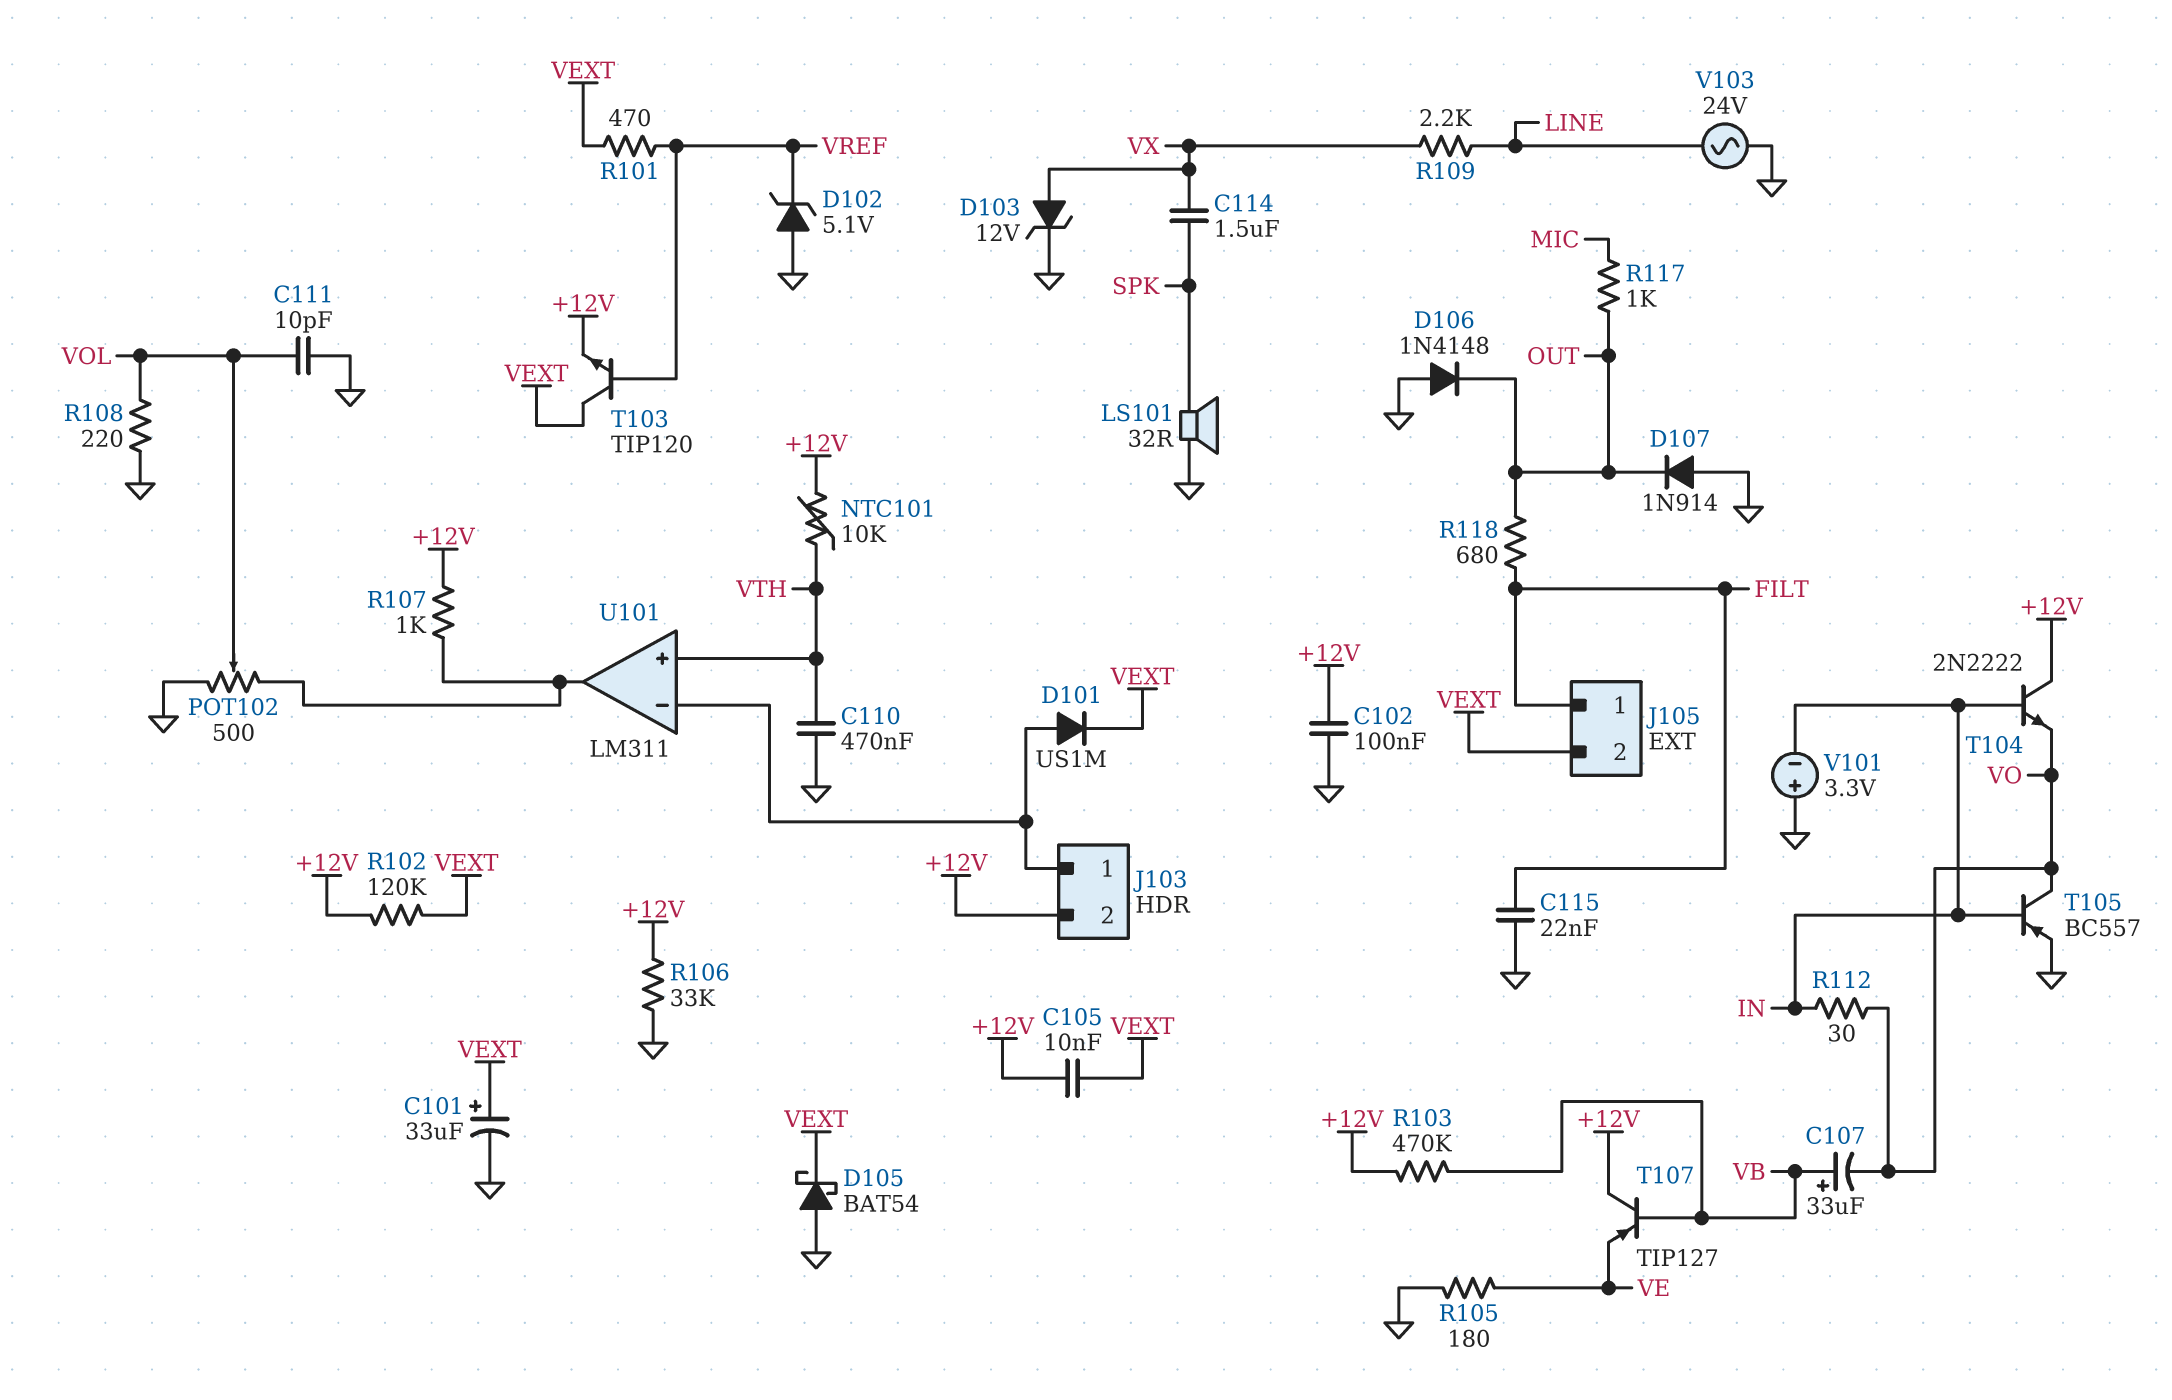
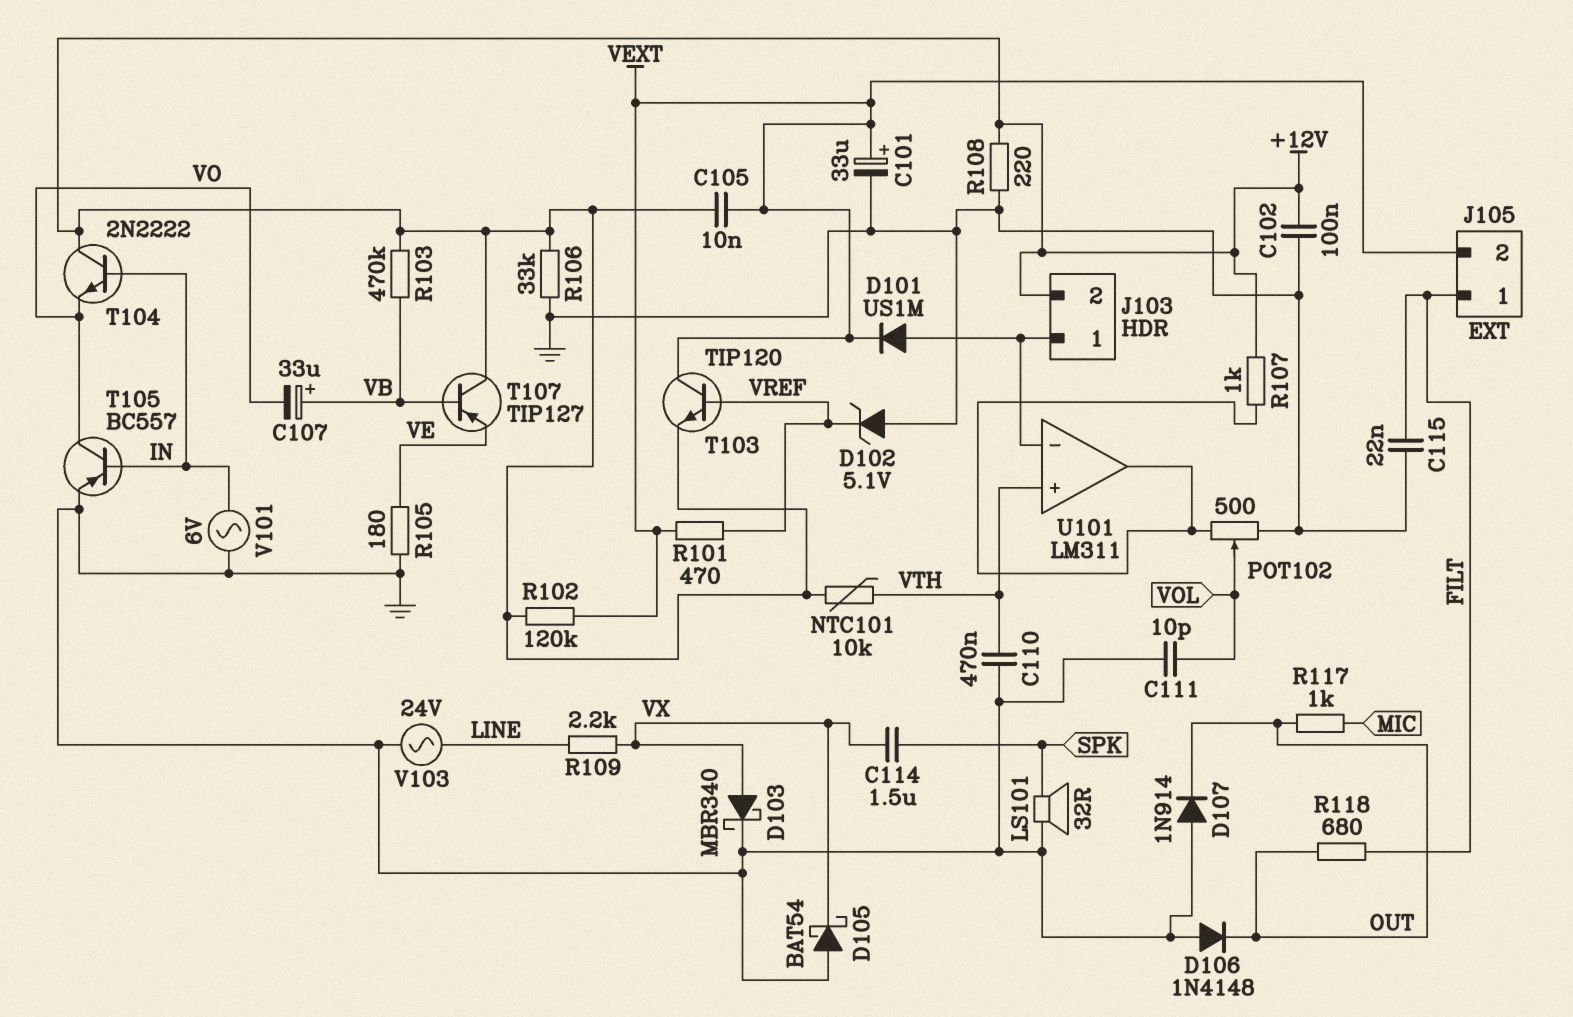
D103: zener 12V (A VX, K GND) -> schottky MBR340 (A VX, K GND)
D105: schottky BAT54 (A GND, K VEXT) -> schottky BAT54 (A GND, K VX)
R108: 220 (GND, VOL) -> 220 (+12V, GND)
R112: 30 (IN, VO) -> none
V101: 3.3V (plus GND, minus IN) -> AC 6V (GND, IN)

